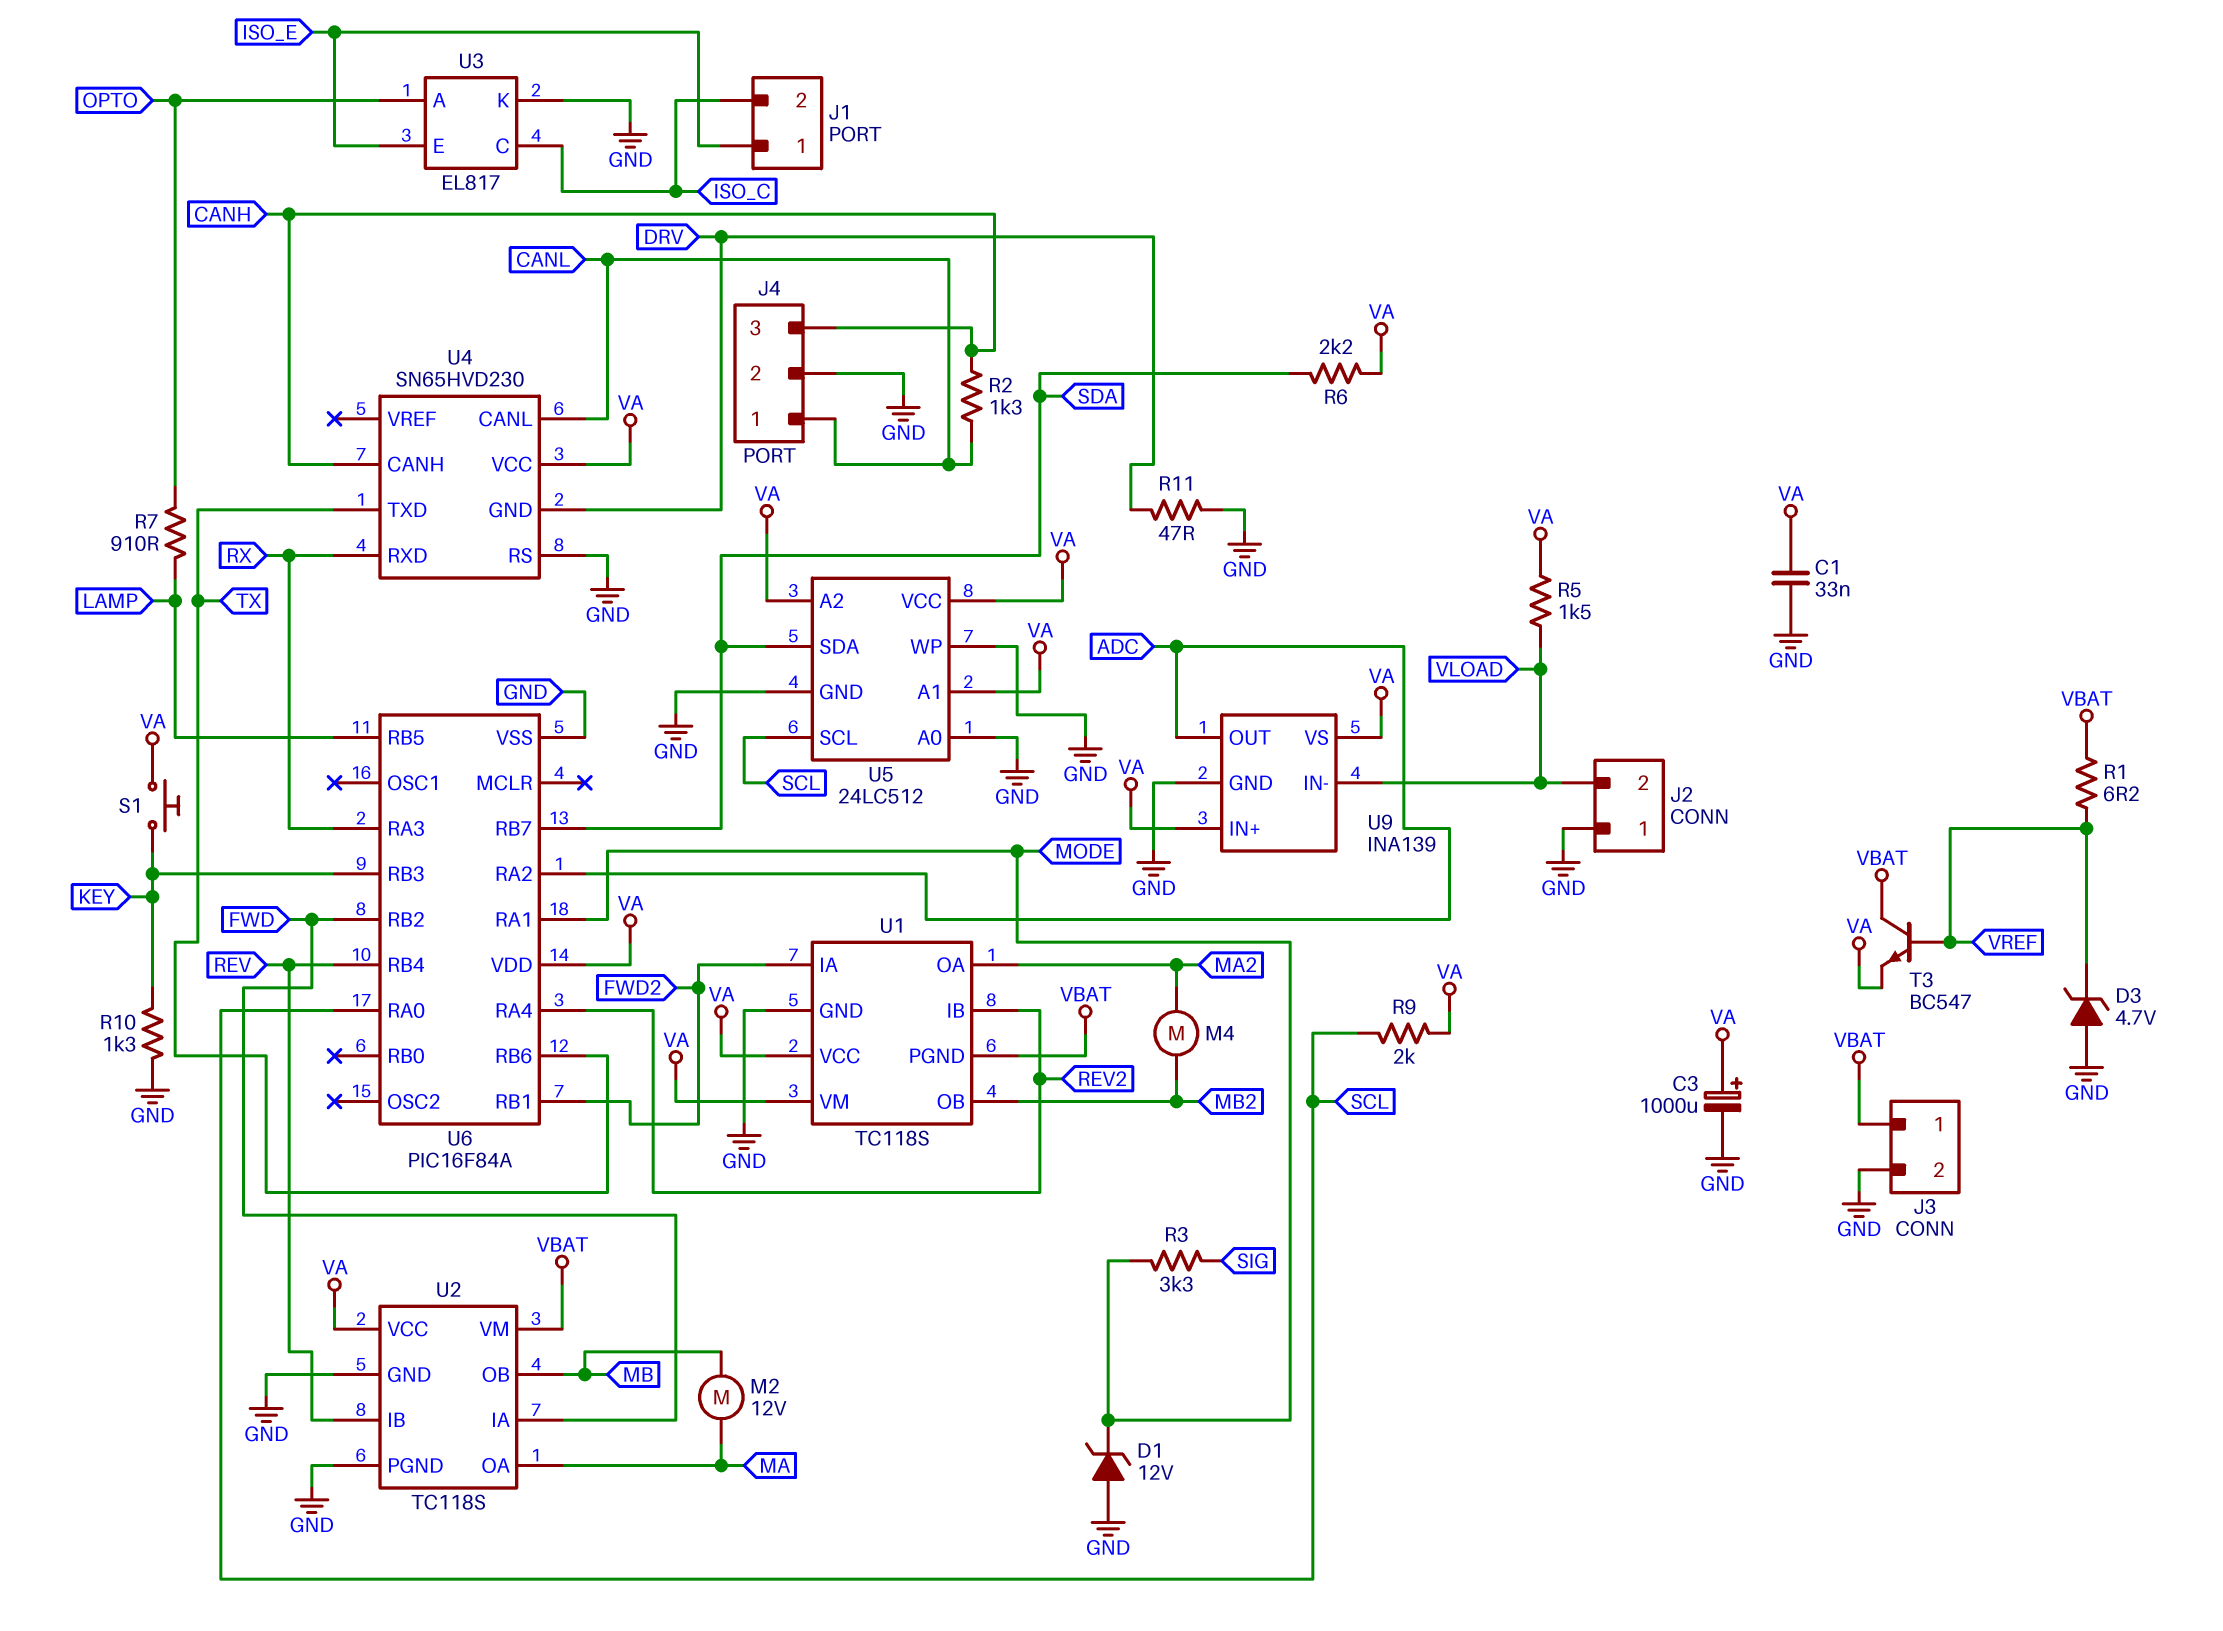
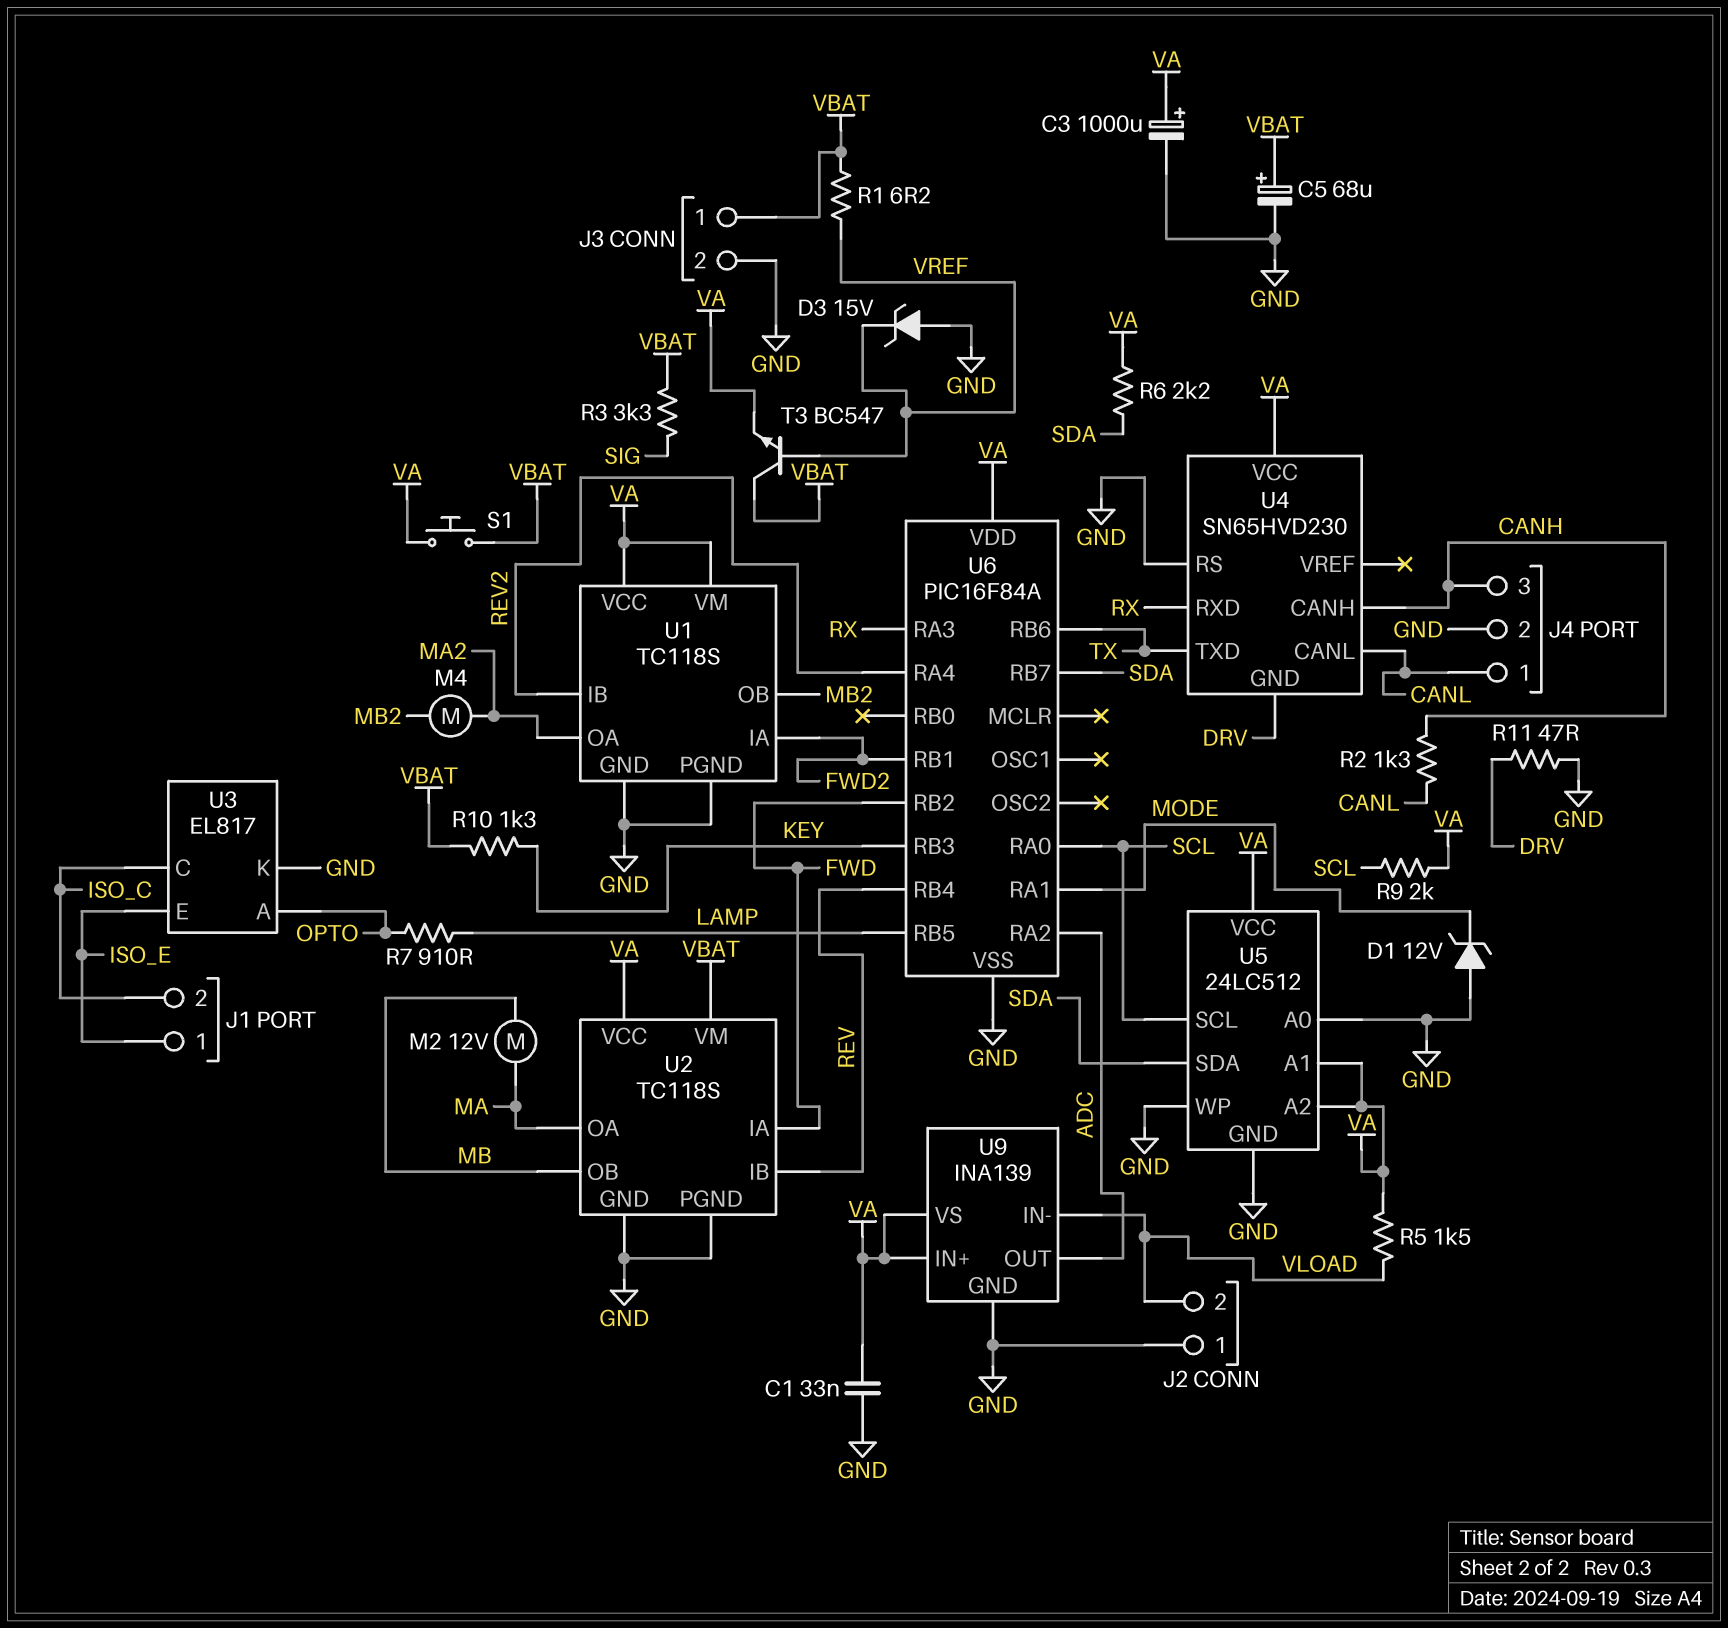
C5: none -> 68uF (plus VBAT, minus GND)
D3: zener 4.7V (A GND, K VREF) -> zener 15V (A GND, K VREF)
R3: 3.3k (MODE, SIG) -> 3.3k (SIG, VBAT)
R10: 1.3k (GND, KEY) -> 1.3k (KEY, VBAT)
S1: button (KEY, VA) -> button (VA, VBAT)
U1 pin PGND: VBAT -> GND

